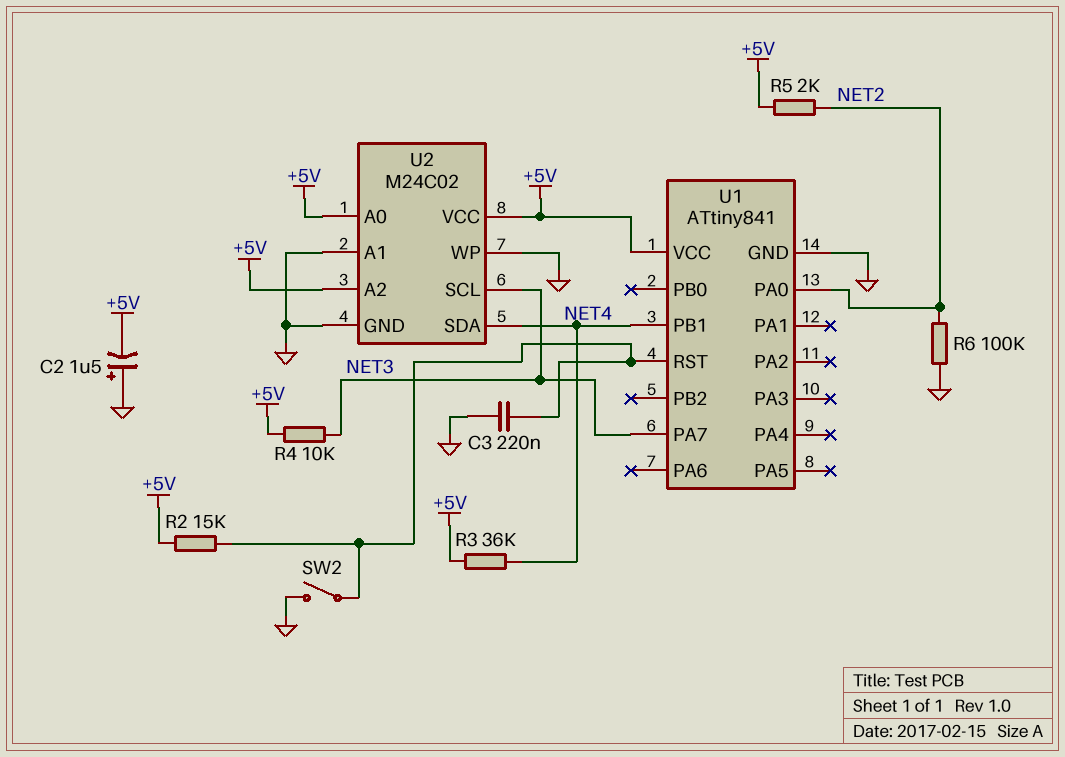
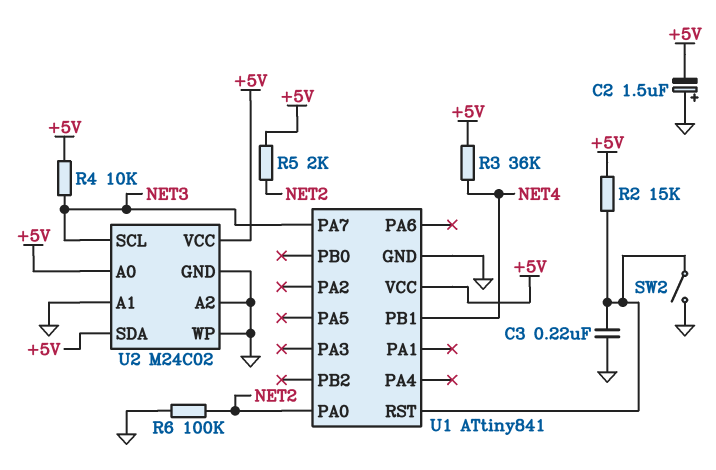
U2 pin A2: +5V -> GND
U2 pin SDA: NET4 -> +5V

